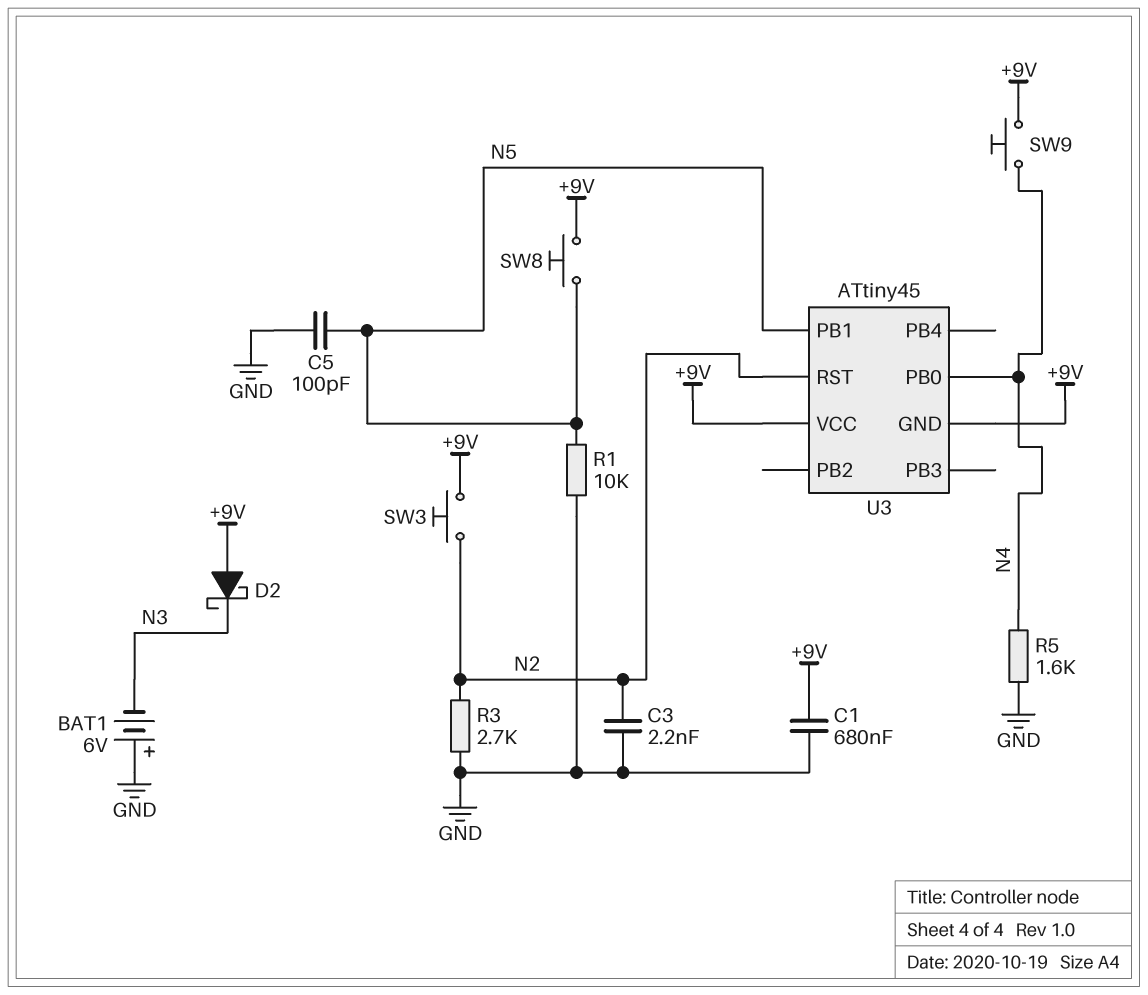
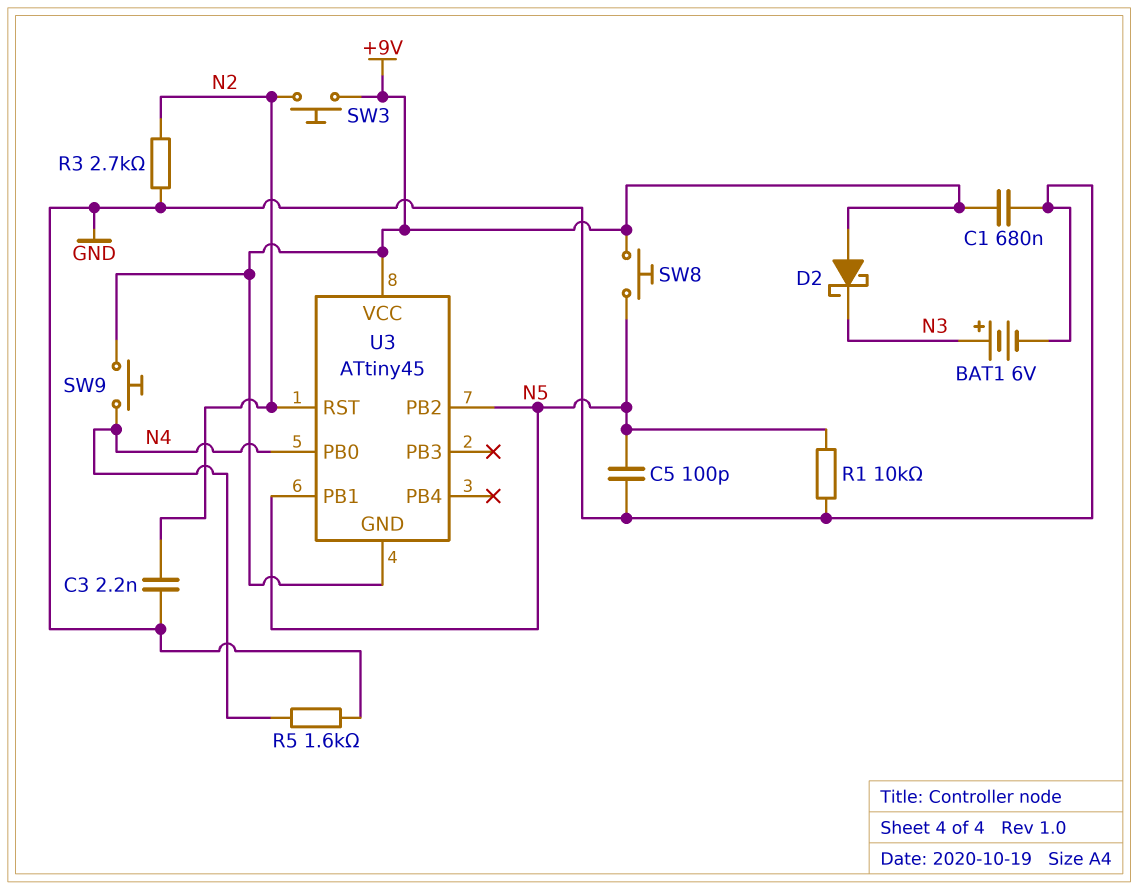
BAT1: 6V (plus GND, minus N3) -> 6V (plus N3, minus GND)
U3 pin PB2: none -> N5

